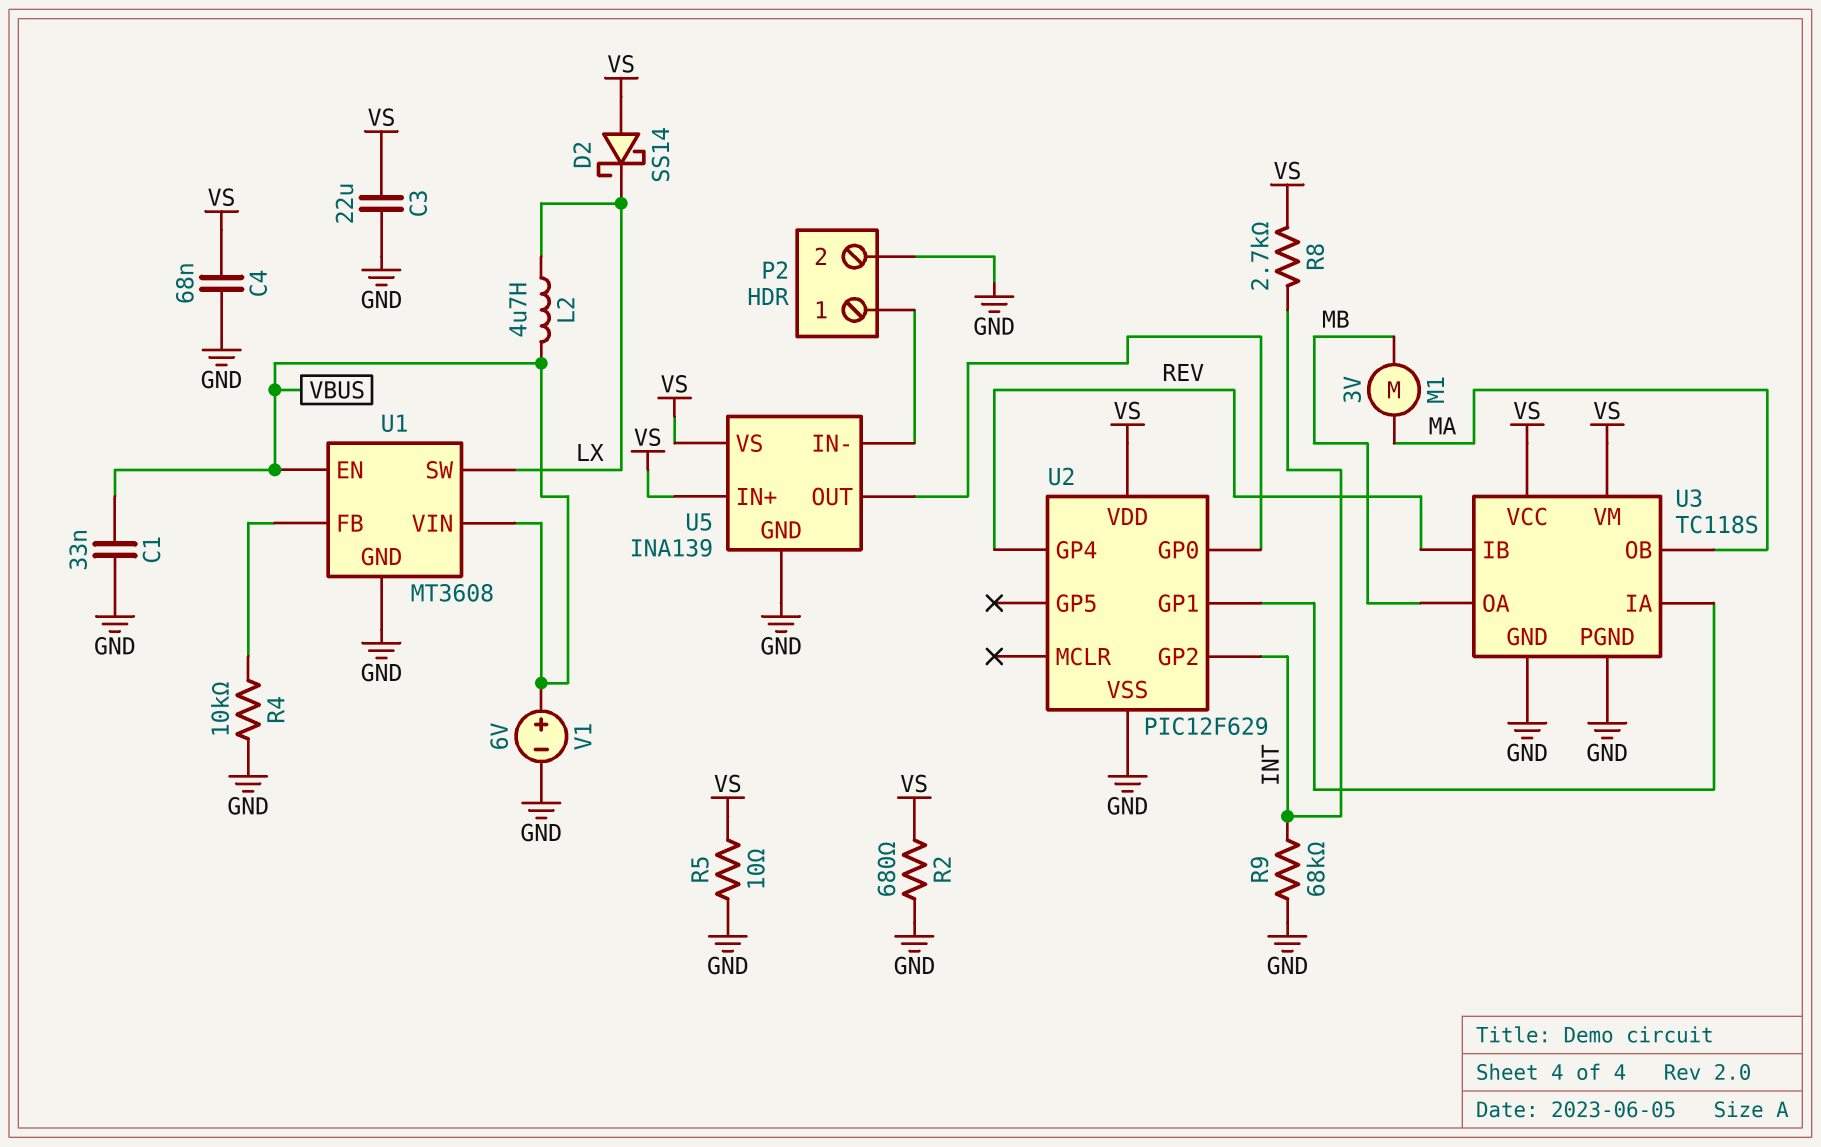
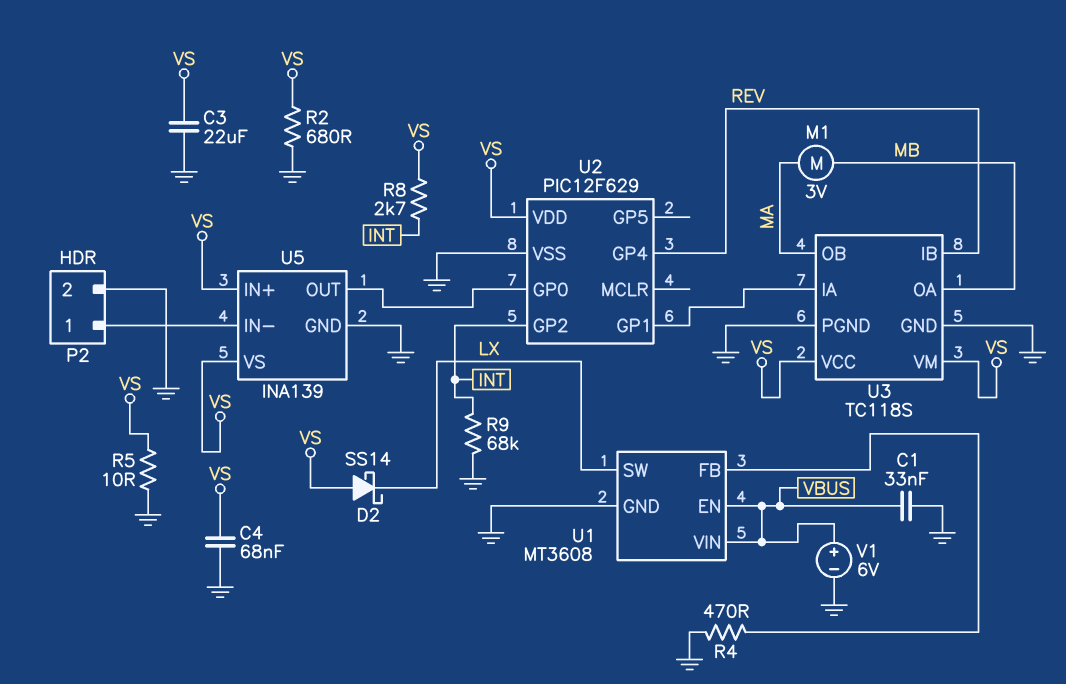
L2: 4.7uH (LX, VBUS) -> none
R4: 10k (GND, U1/FB) -> 470 (GND, U1/FB)

